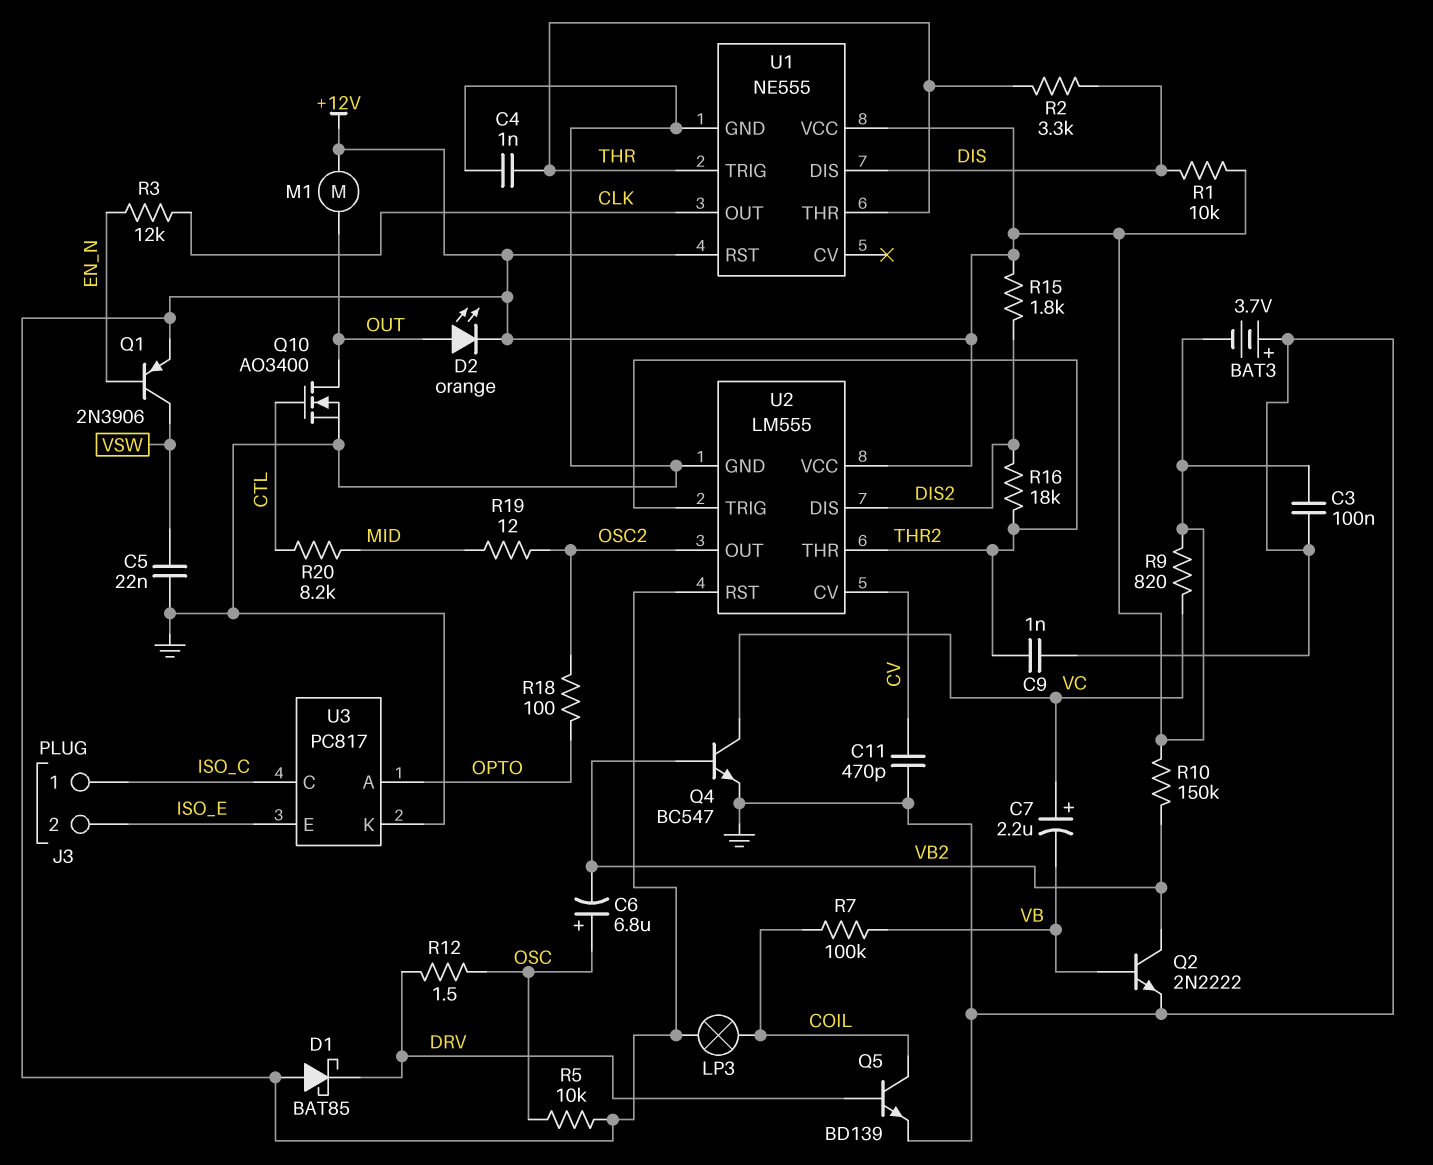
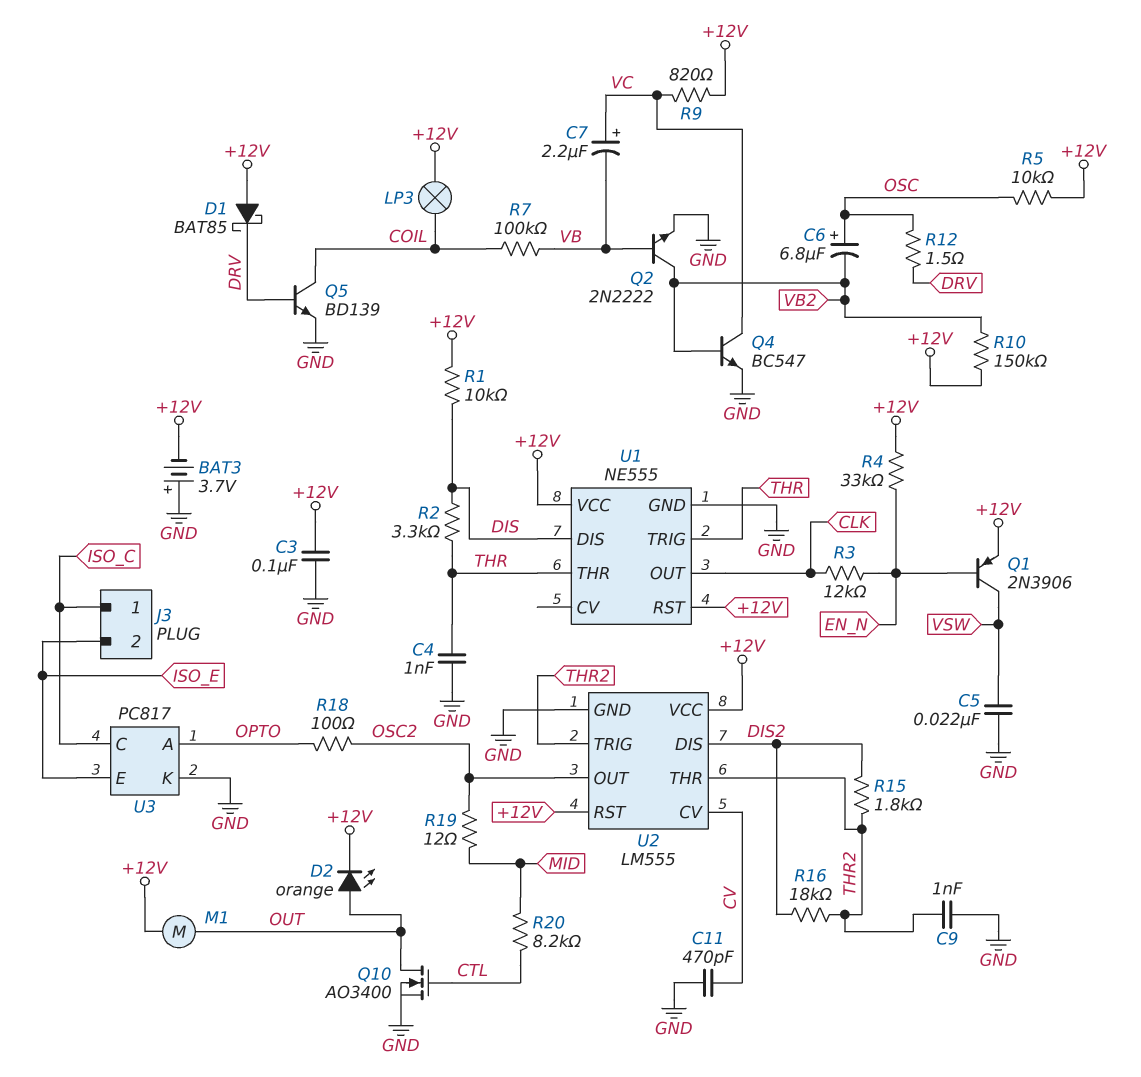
R4: none -> 33k (+12V, EN_N)
R15: 1.8k (+12V, DIS2) -> 1.8k (DIS2, THR2)

